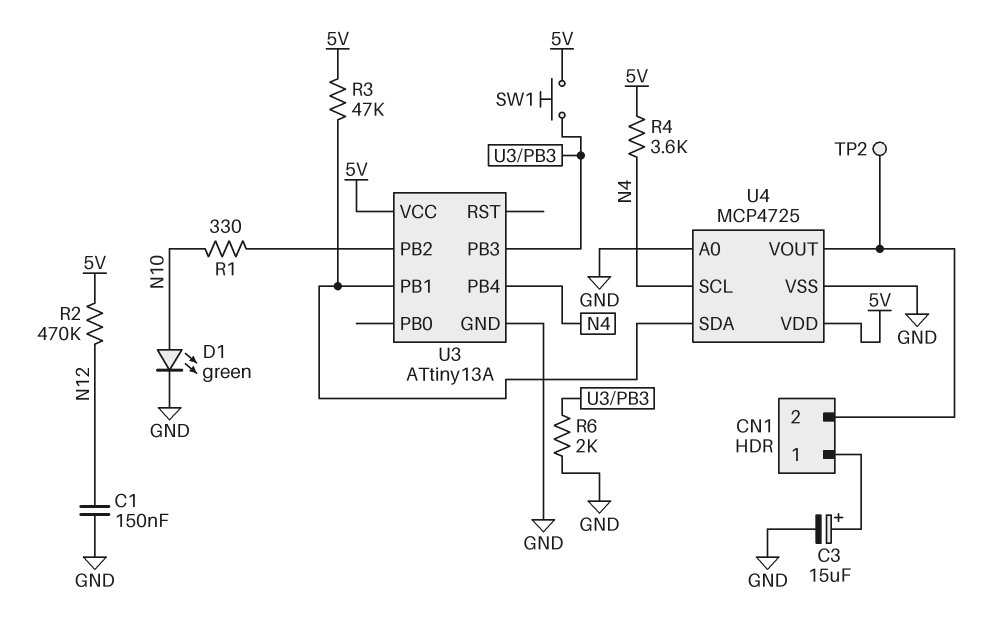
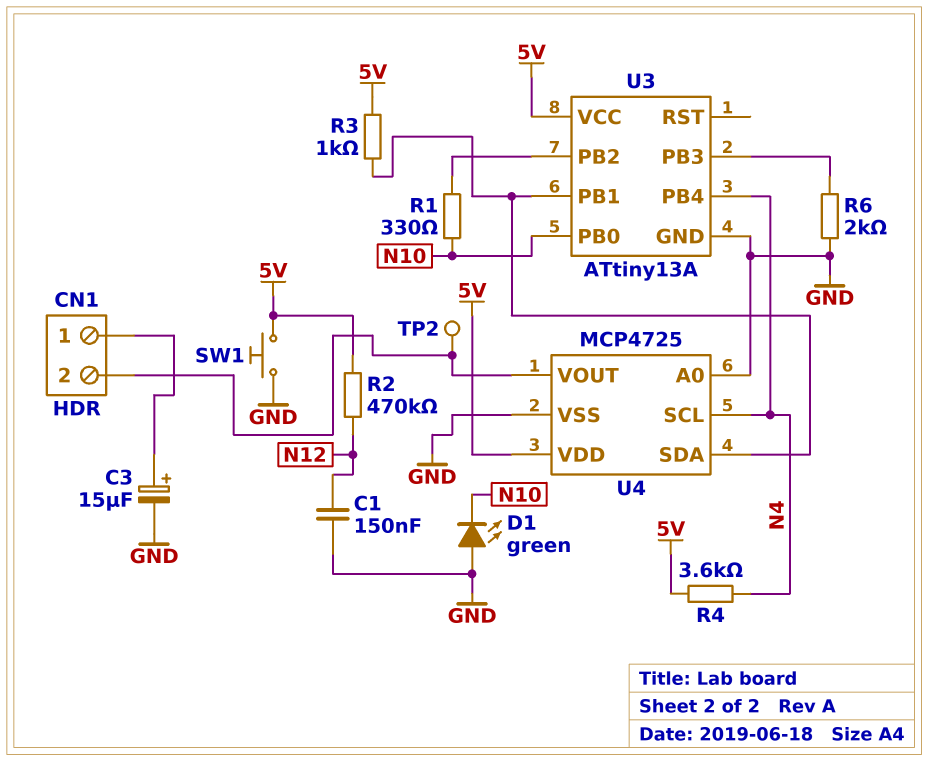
D1: LED green (A N10, K GND) -> LED green (A GND, K N10)
R3: 47k (5V, U3/PB1) -> 1k (5V, U3/PB1)
SW1: button (5V, U3/PB3) -> button (5V, GND)
U3 pin PB0: none -> N10

